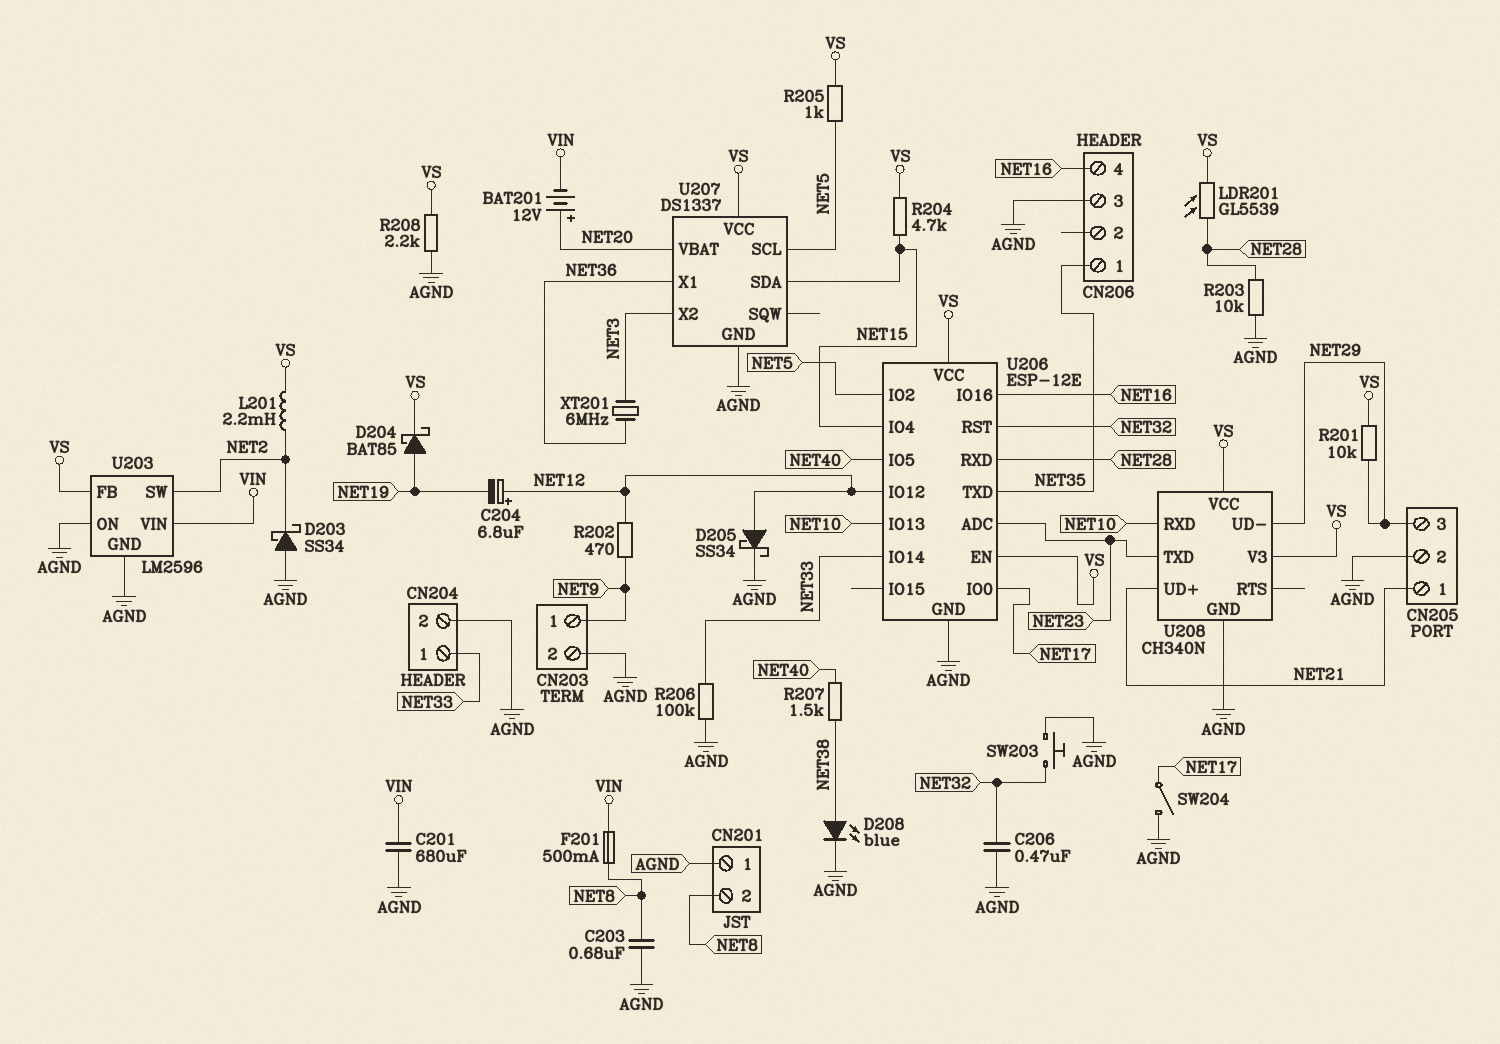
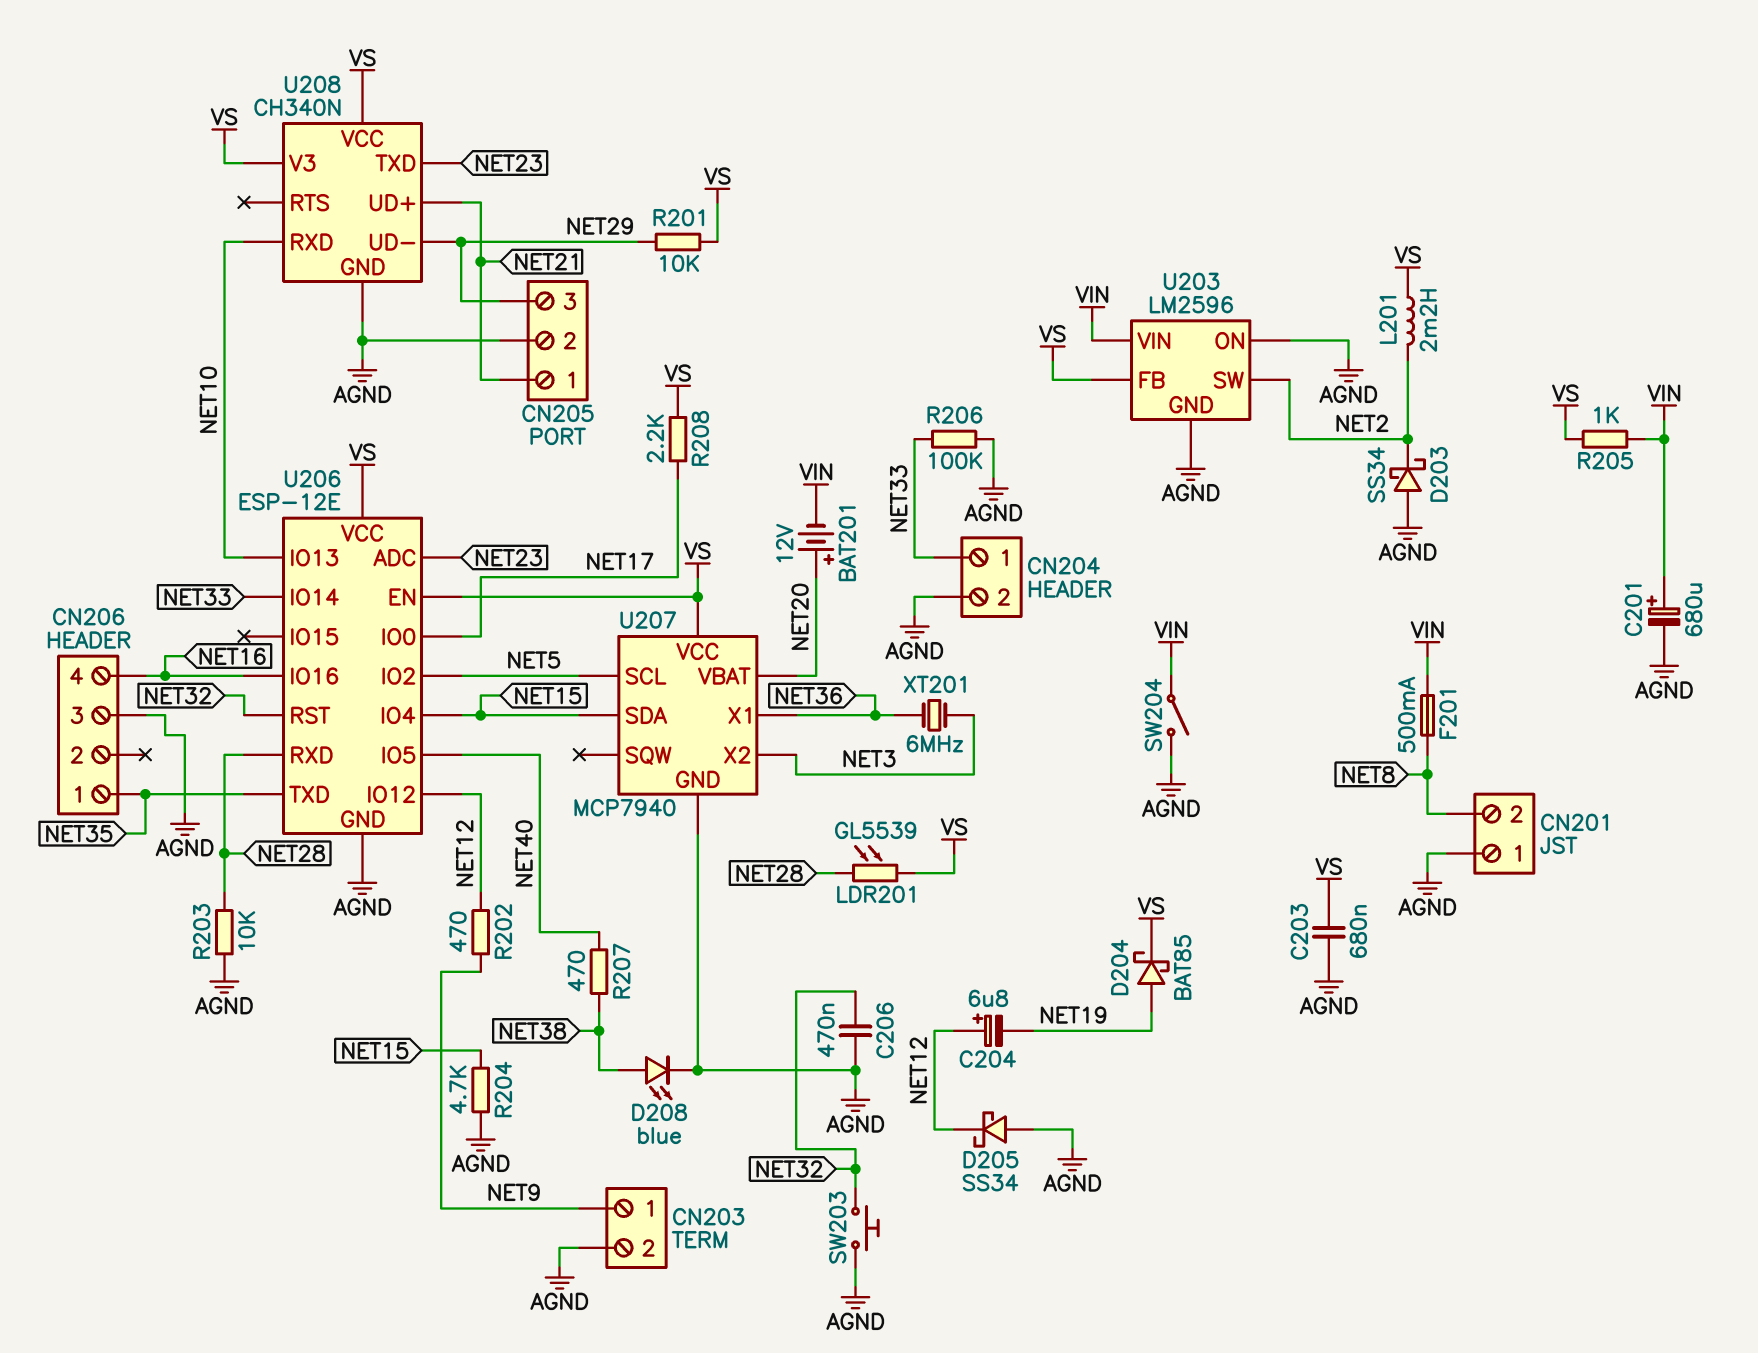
C201: 680uF (AGND, VIN) -> 680uF (plus VIN, minus AGND)
C203: 680nF (AGND, NET8) -> 680nF (AGND, VS)
D205: schottky SS34 (A NET12, K AGND) -> schottky SS34 (A AGND, K NET12)
R204: 4.7k (NET15, VS) -> 4.7k (AGND, NET15)
R205: 1k (NET5, VS) -> 1k (VIN, VS)
R207: 1.5k (NET38, NET40) -> 470 (NET38, NET40)
R208: 2.2k (AGND, VS) -> 2.2k (NET17, VS)
SW204: switch (AGND, NET17) -> switch (AGND, VIN)
U207: DS1337 -> MCP7940

